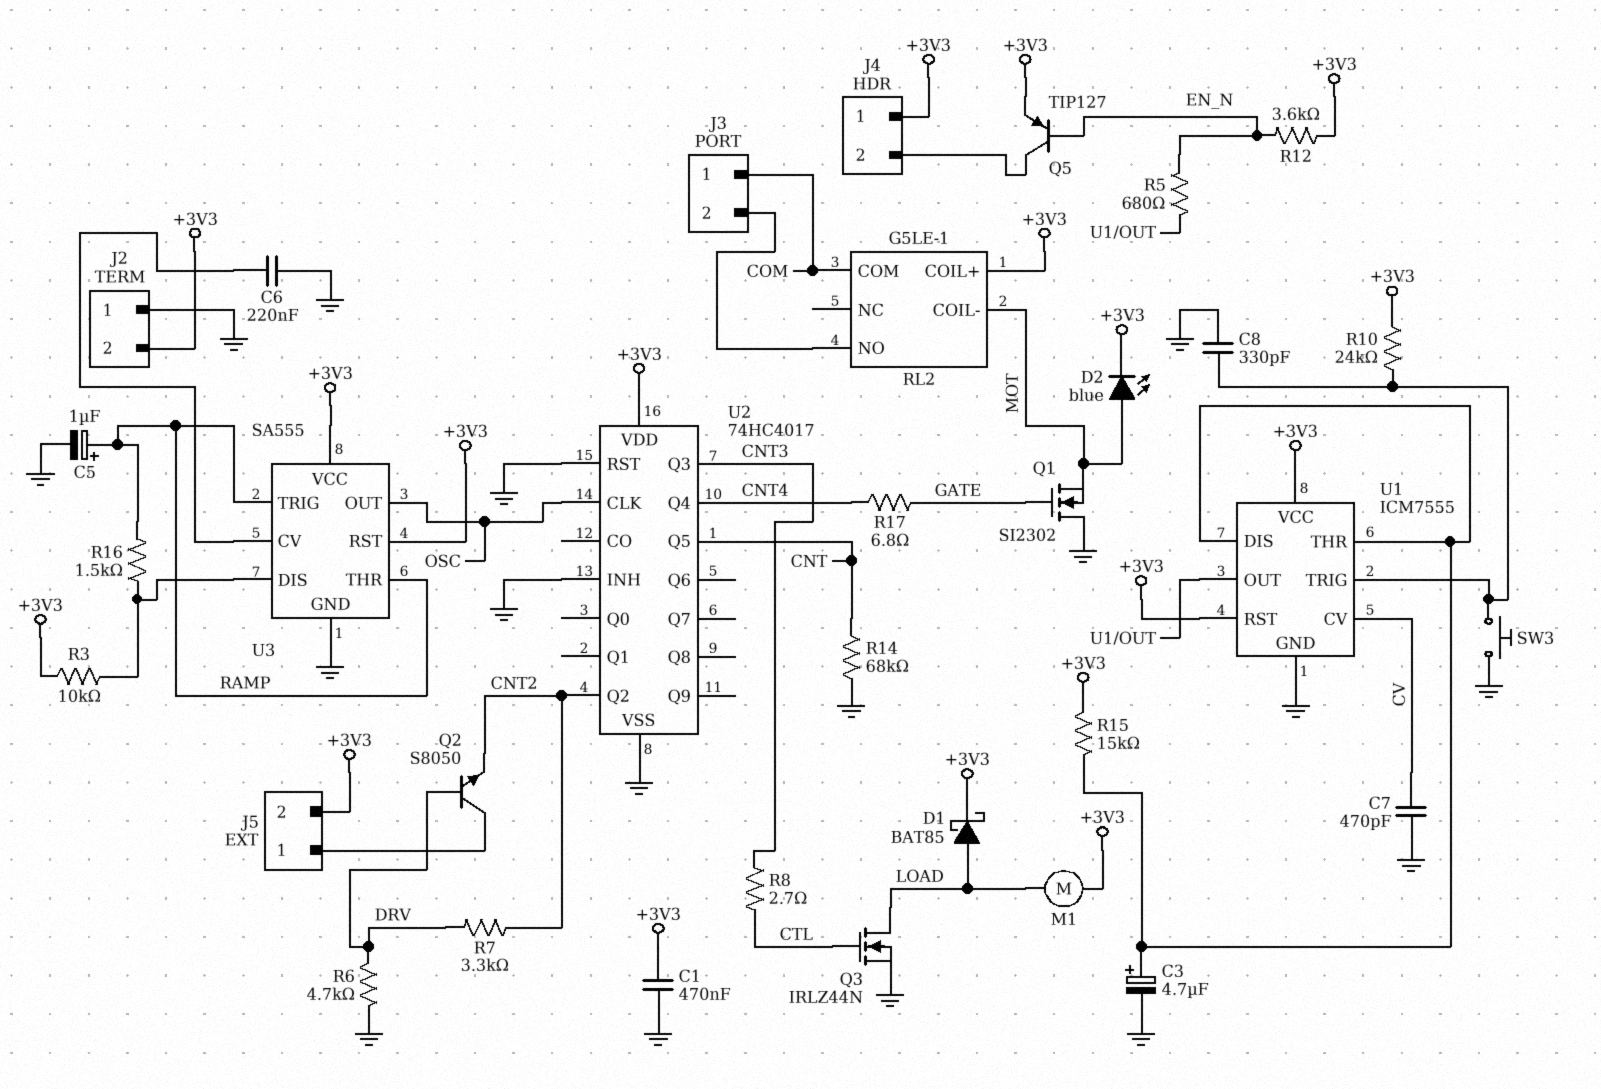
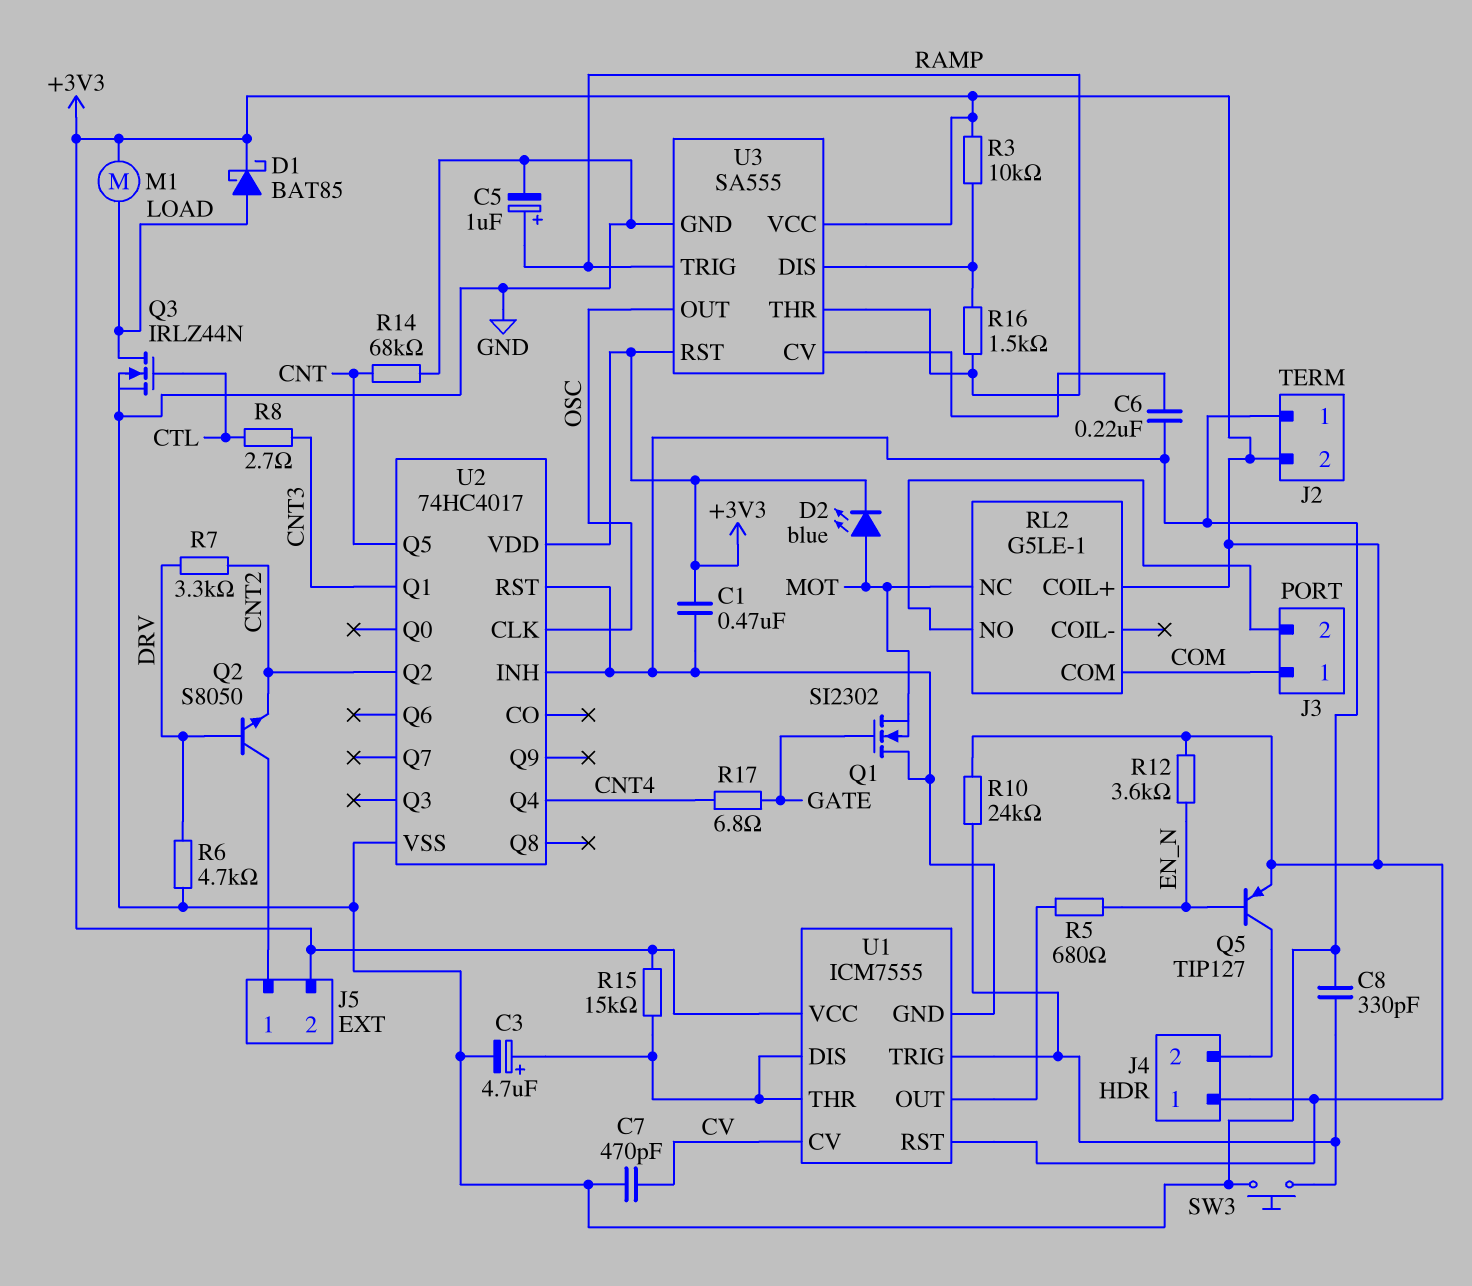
RL2 pin COIL-: MOT -> none
RL2 pin NC: none -> MOT
U2 pin Q1: none -> CNT3
U2 pin Q3: CNT3 -> none

